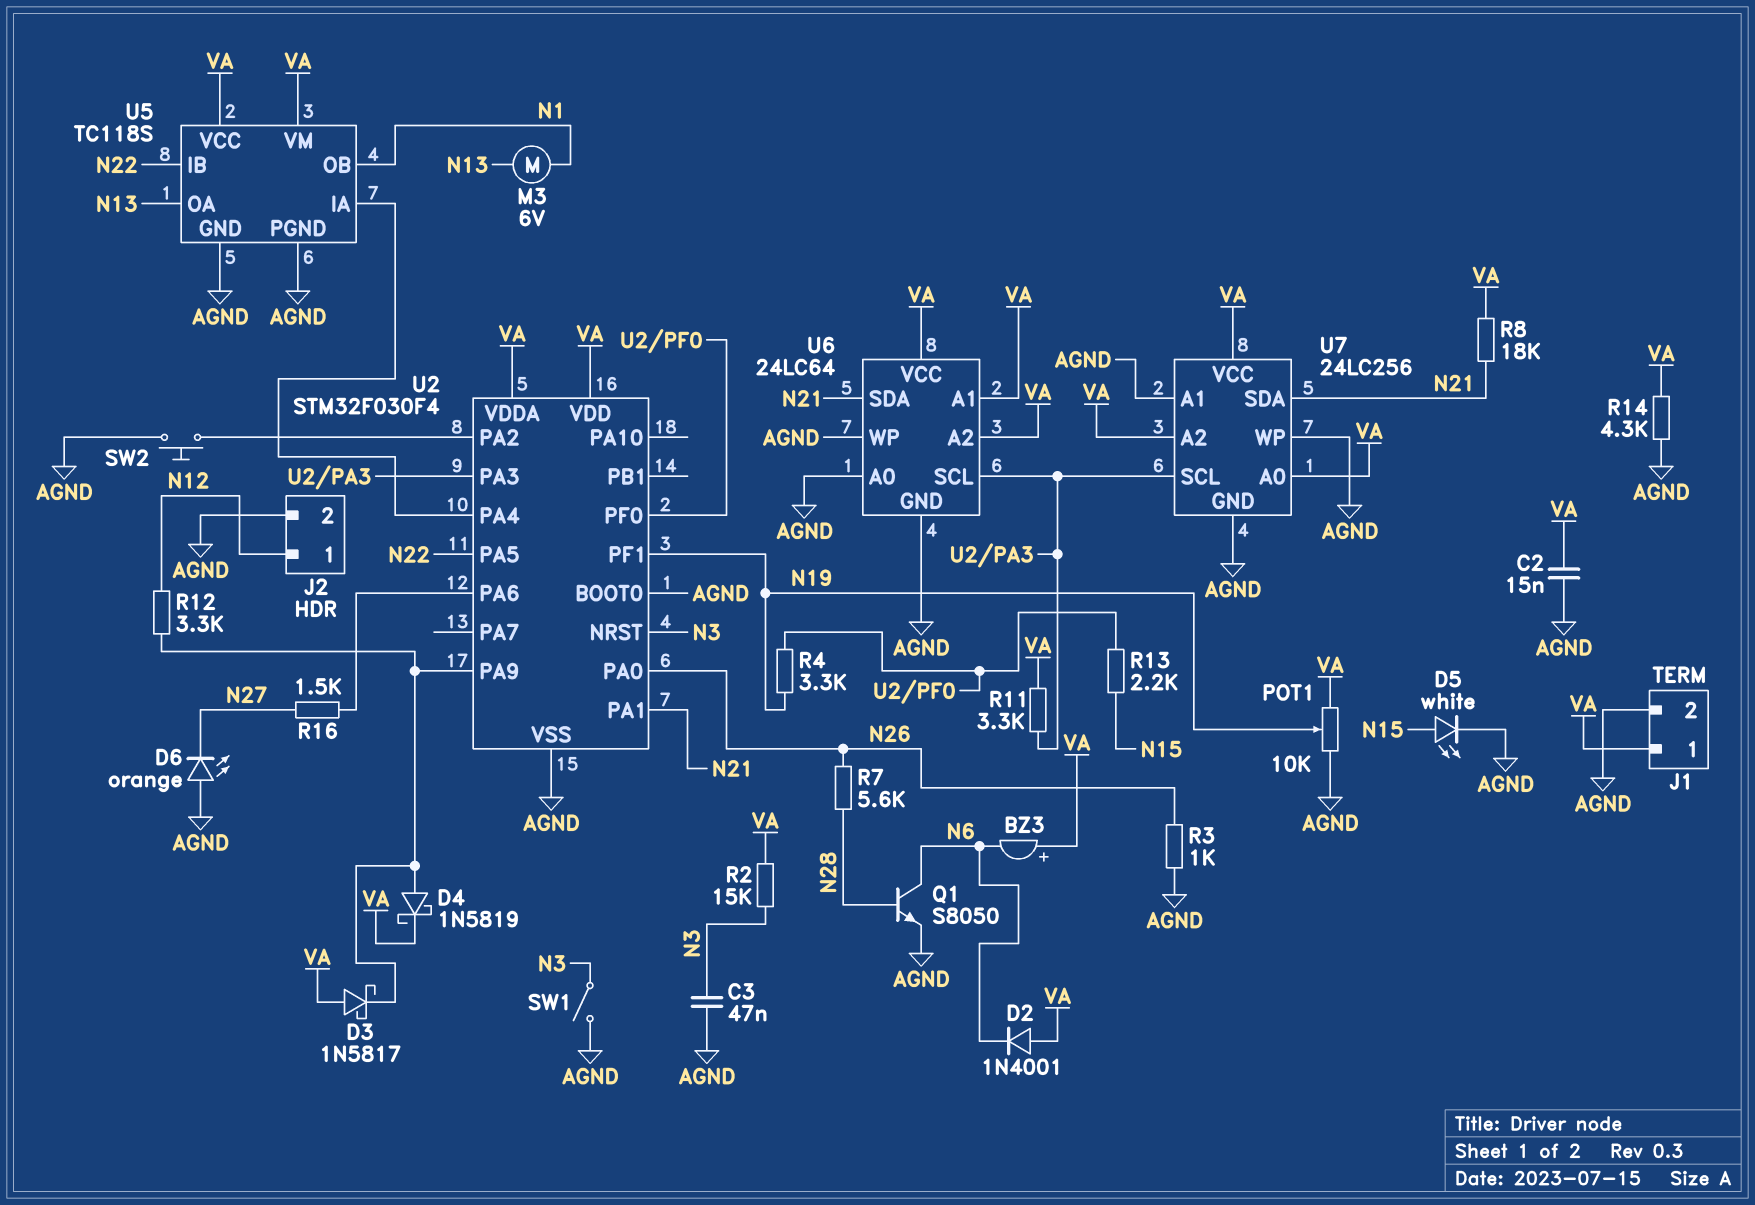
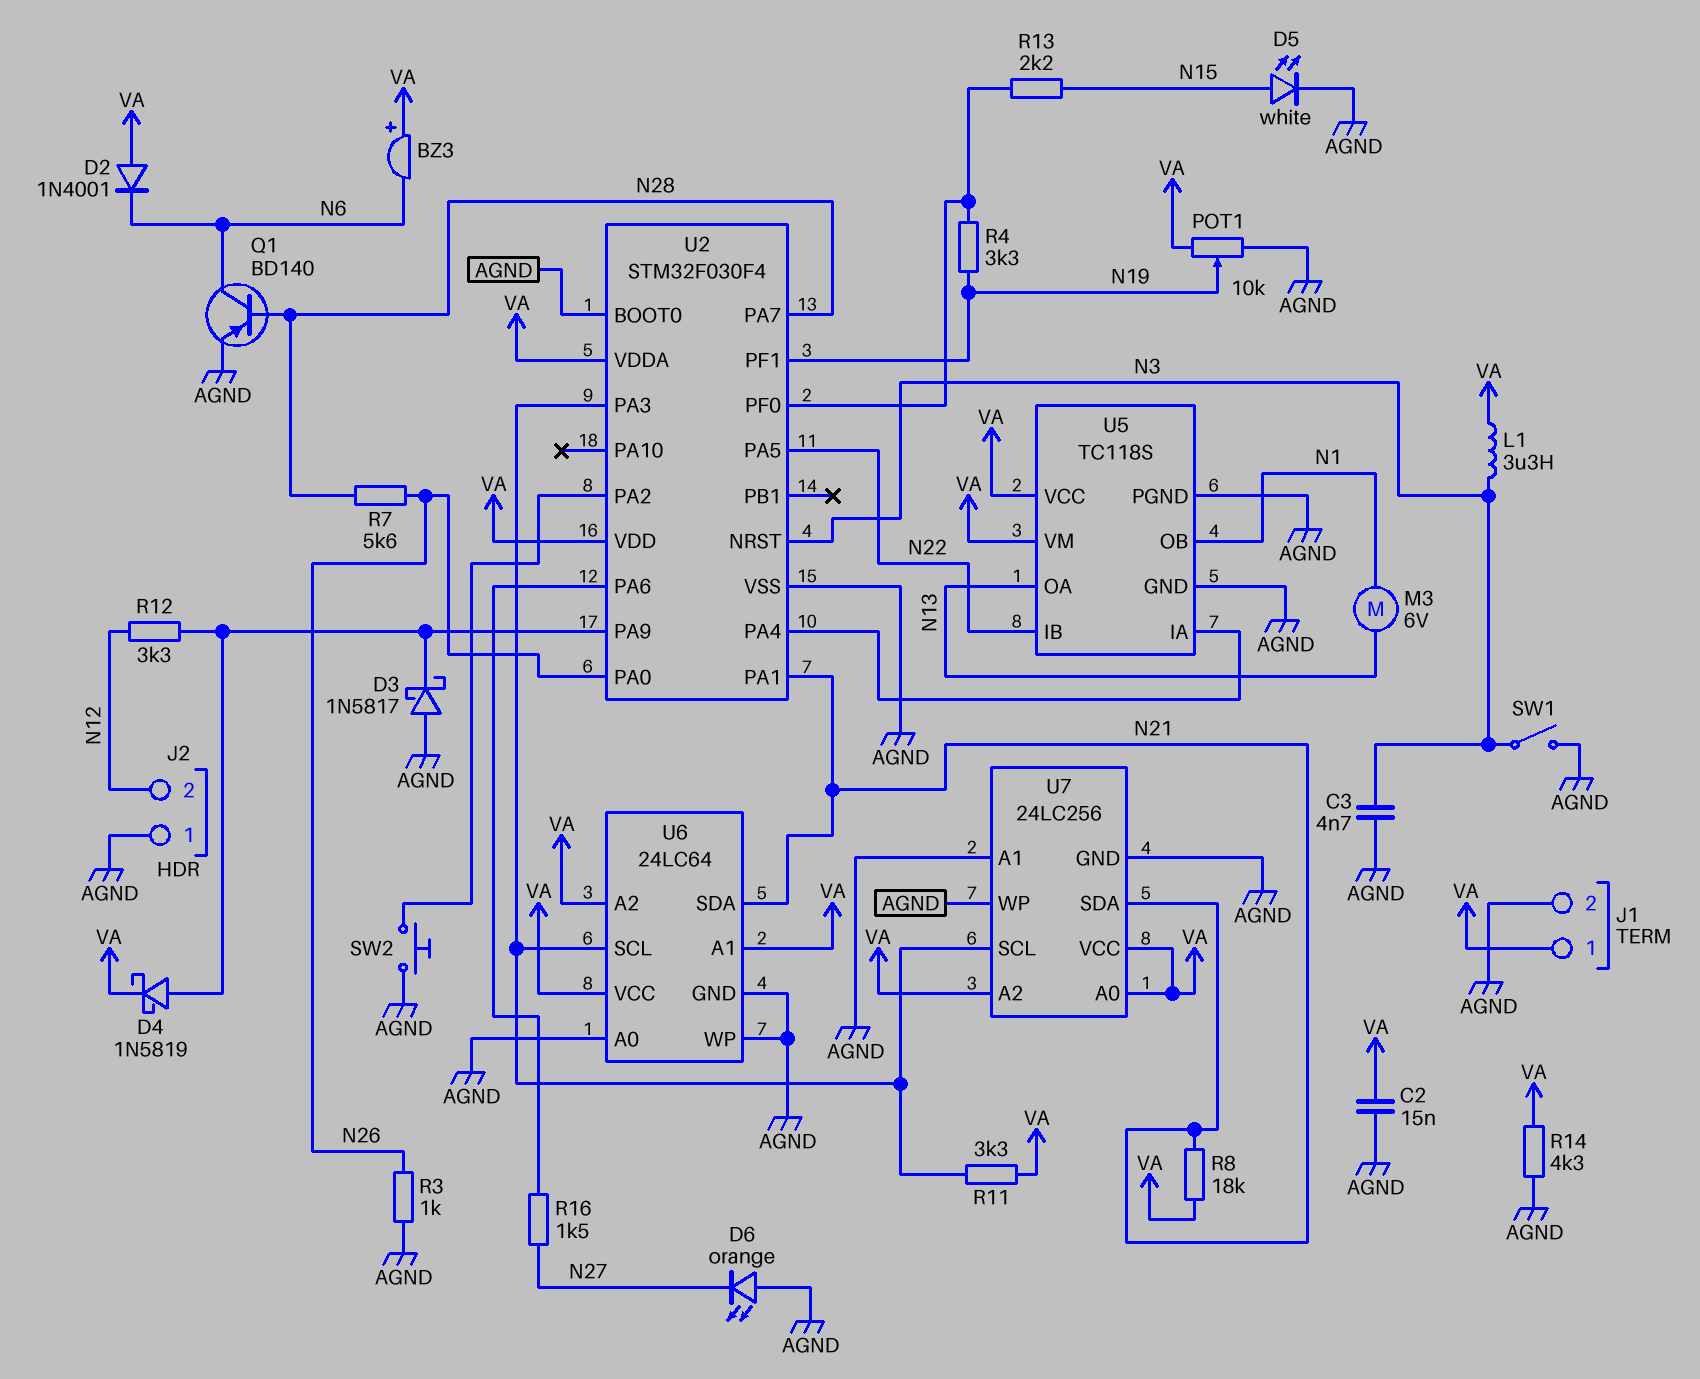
C3: 47nF (AGND, N3) -> 4.7nF (AGND, N3)
D3: schottky 1N5817 (A VA, K U2/PA9) -> schottky 1N5817 (A AGND, K U2/PA9)
J2 pin 1: N12 -> AGND
J2 pin 2: AGND -> N12
L1: none -> 3.3uH (N3, VA)
Q1: NPN S8050 (B N28, C N6, E AGND) -> PNP BD140 (B N28, C N6, E AGND)
R2: 15k (N3, VA) -> none
U2 pin PA7: none -> N28

